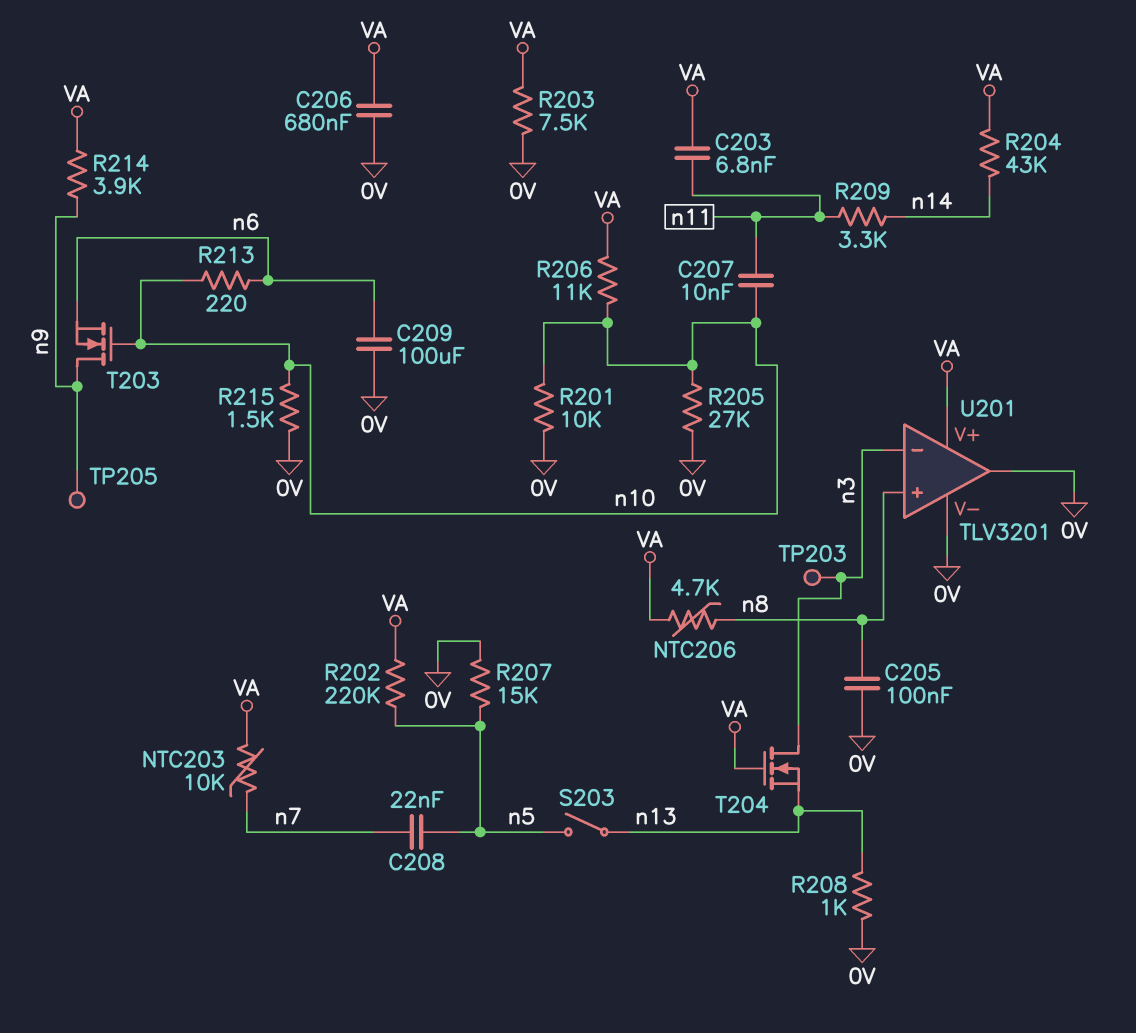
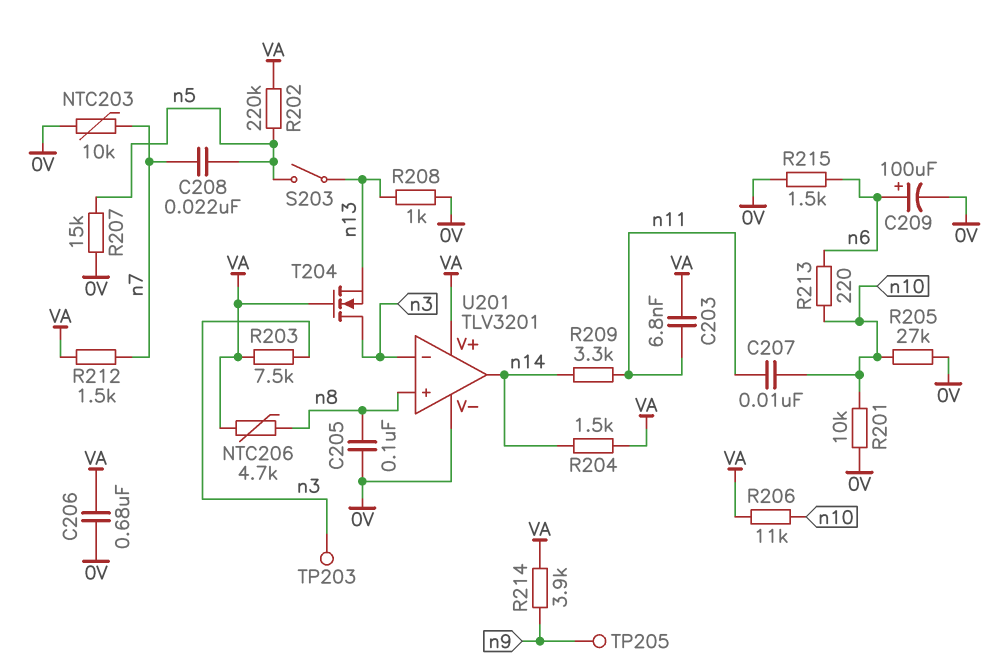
C209: 100uF (0V, n6) -> 100uF (plus n6, minus 0V)
NTC203: 10k (VA, n7) -> 10k (0V, n7)
R203: 7.5k (0V, VA) -> 7.5k (VA, n3)
R204: 43k (VA, n14) -> 1.5k (VA, n14)
R212: none -> 1.5k (VA, n7)
R215: 1.5k (0V, n10) -> 1.5k (0V, n6)
T203: NMOS (G n10, D n9, S n6) -> none
U201 pin out: 0V -> n14

